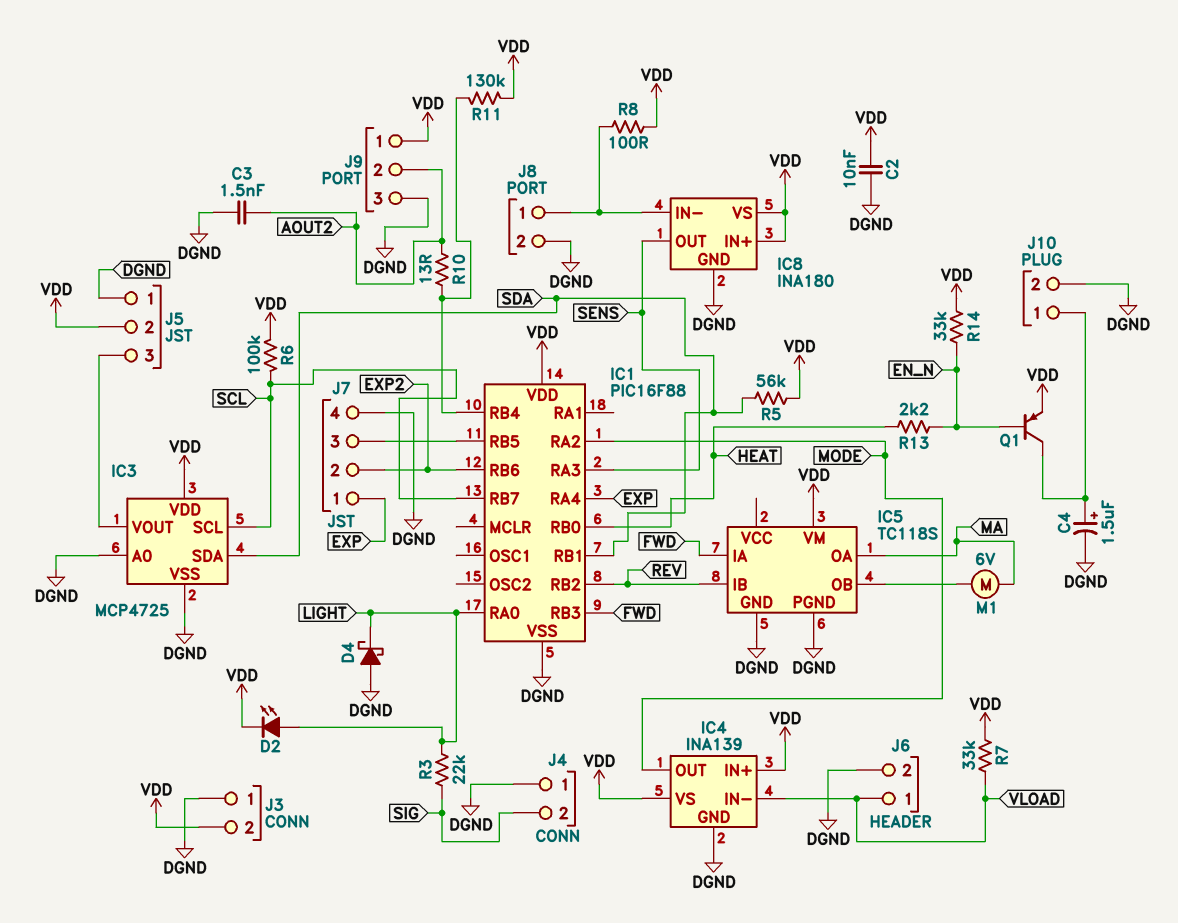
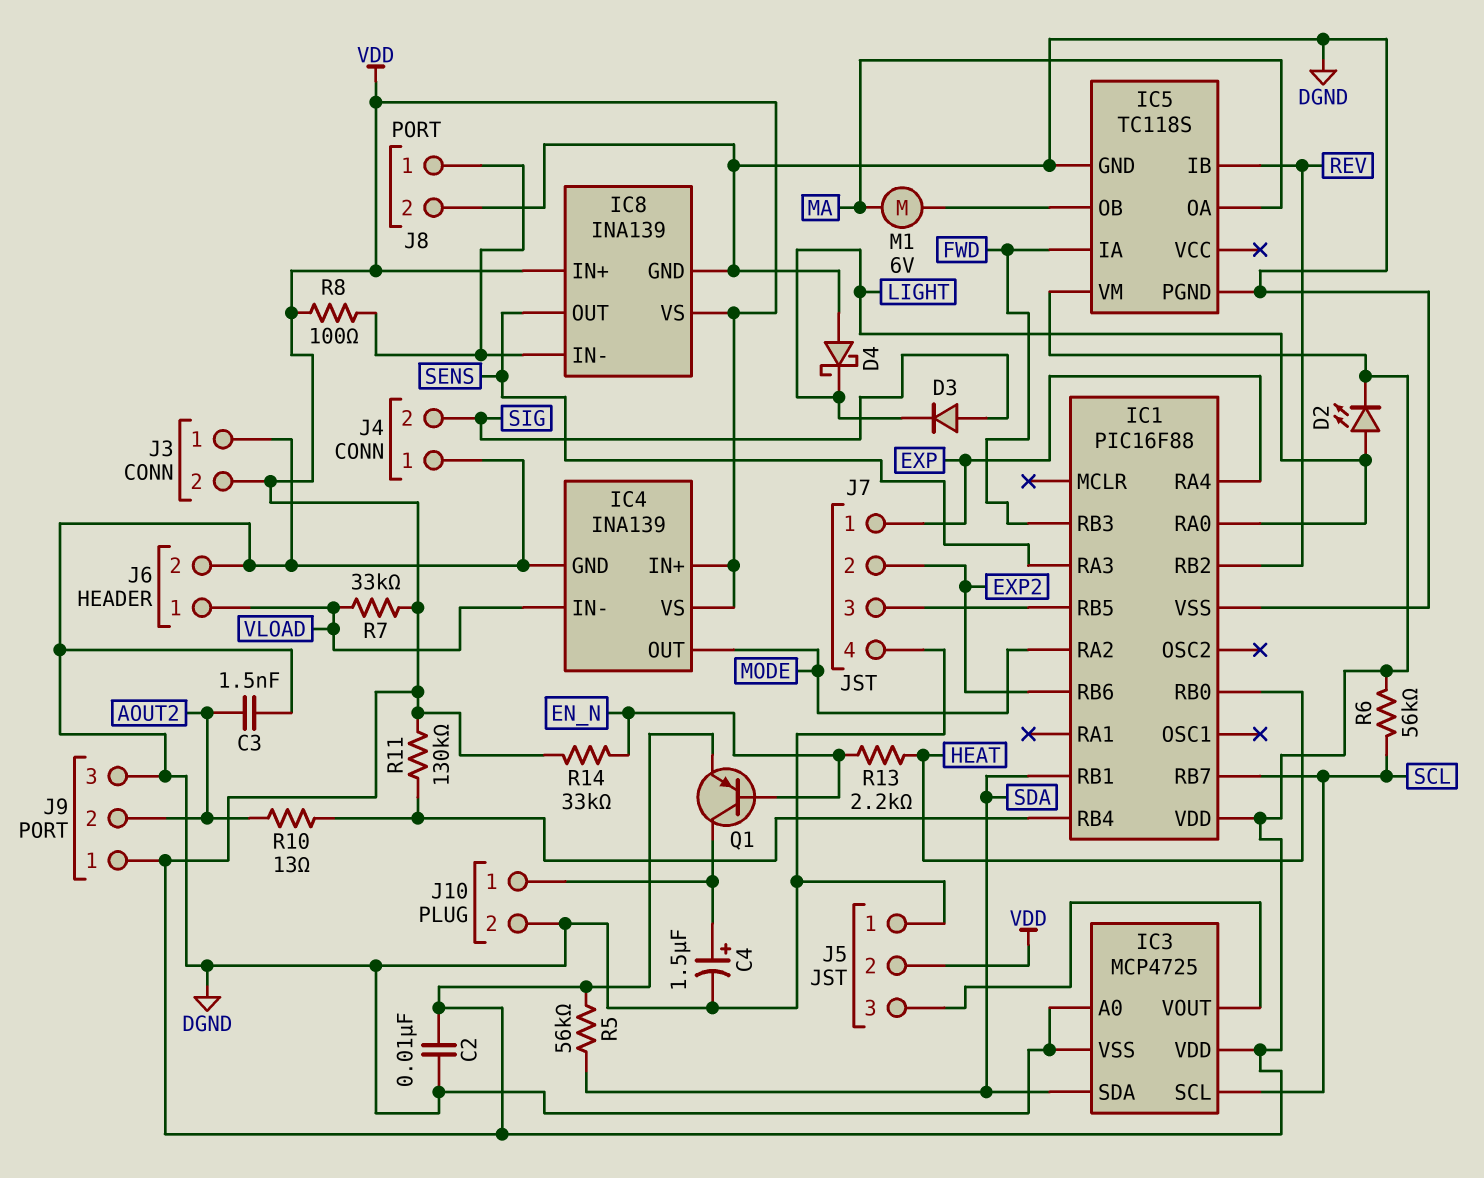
D3: none -> diode (A SIG, K LIGHT)
IC8: INA180 -> INA139
R3: 22k (LIGHT, SIG) -> none
R6: 100k (SCL, VDD) -> 56k (SCL, VDD)

